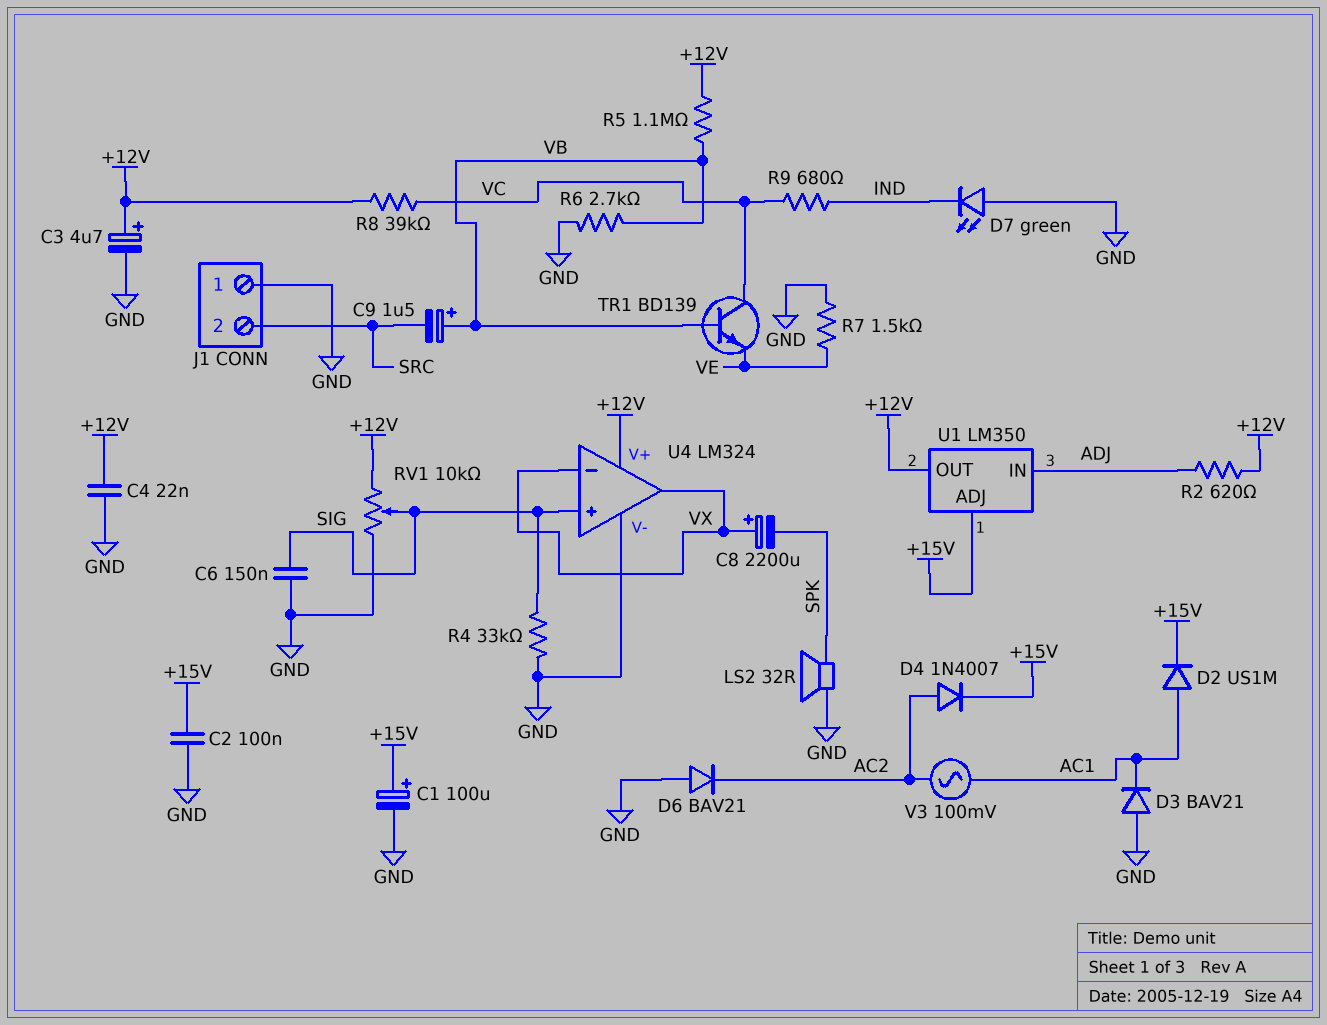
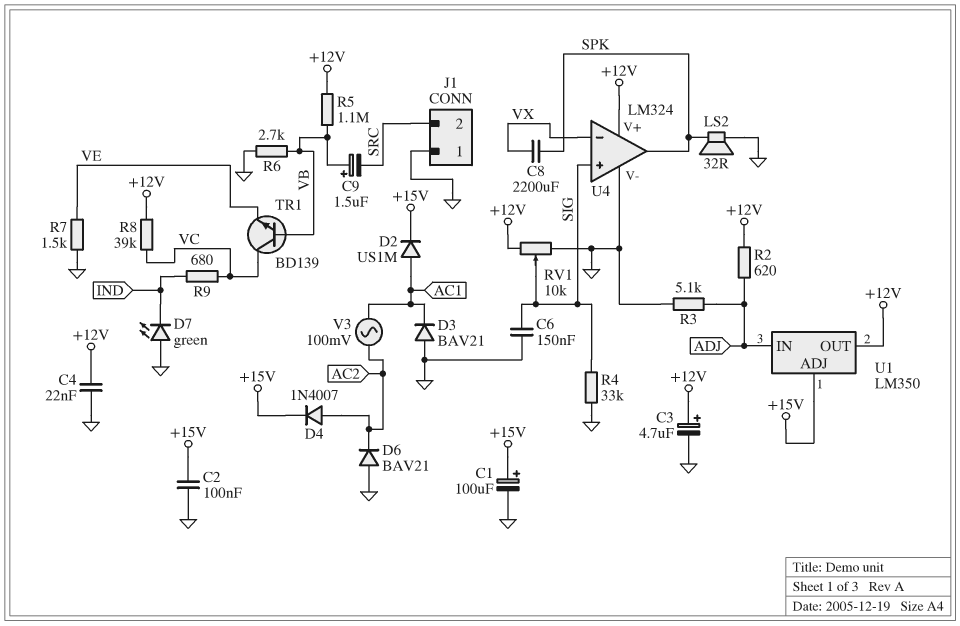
C8: 2200uF (plus VX, minus SPK) -> 2200uF (SPK, VX)
R3: none -> 5.1k (ADJ, GND)
U4 pin out: VX -> SPK

